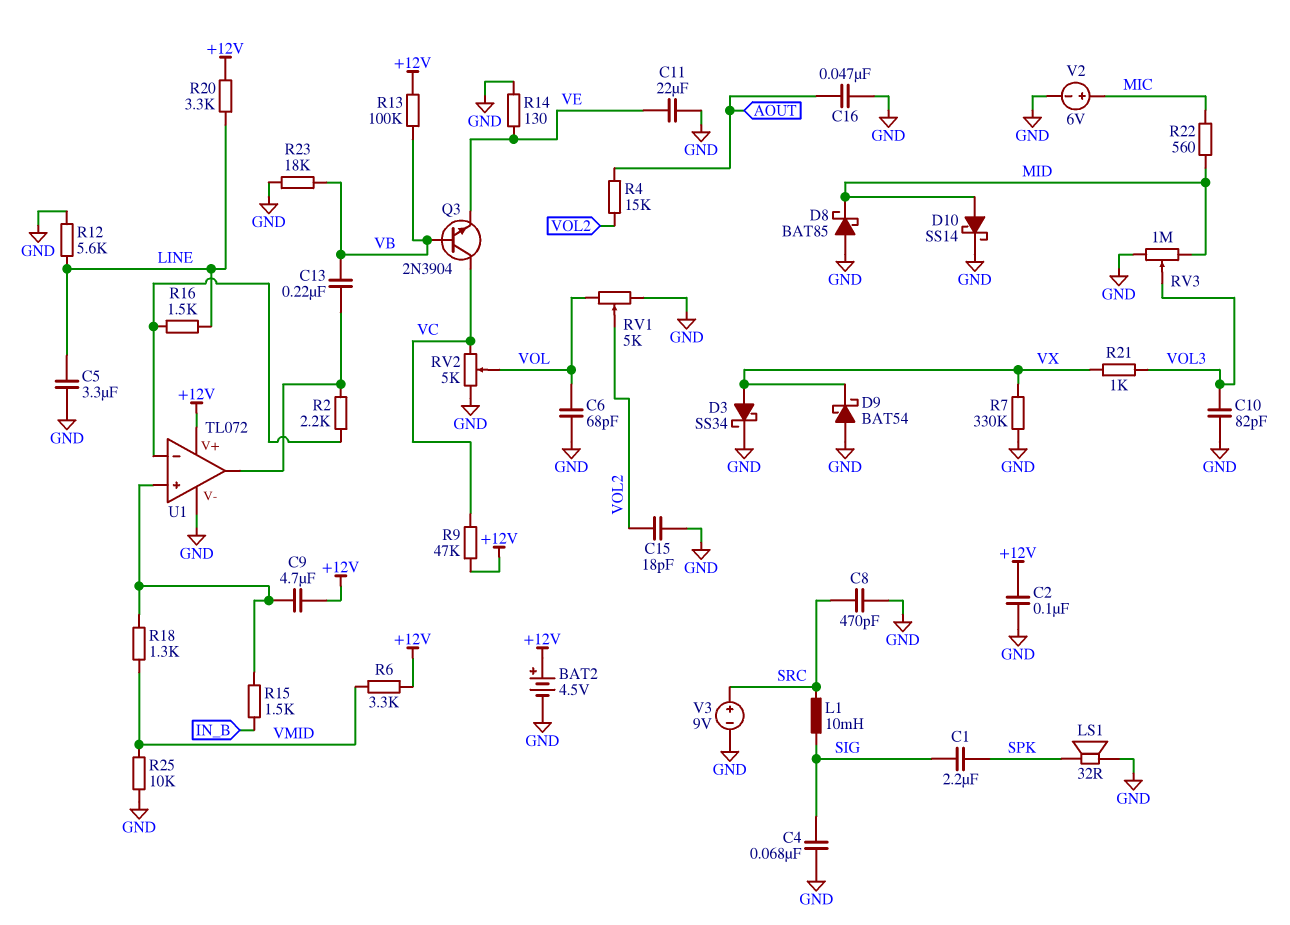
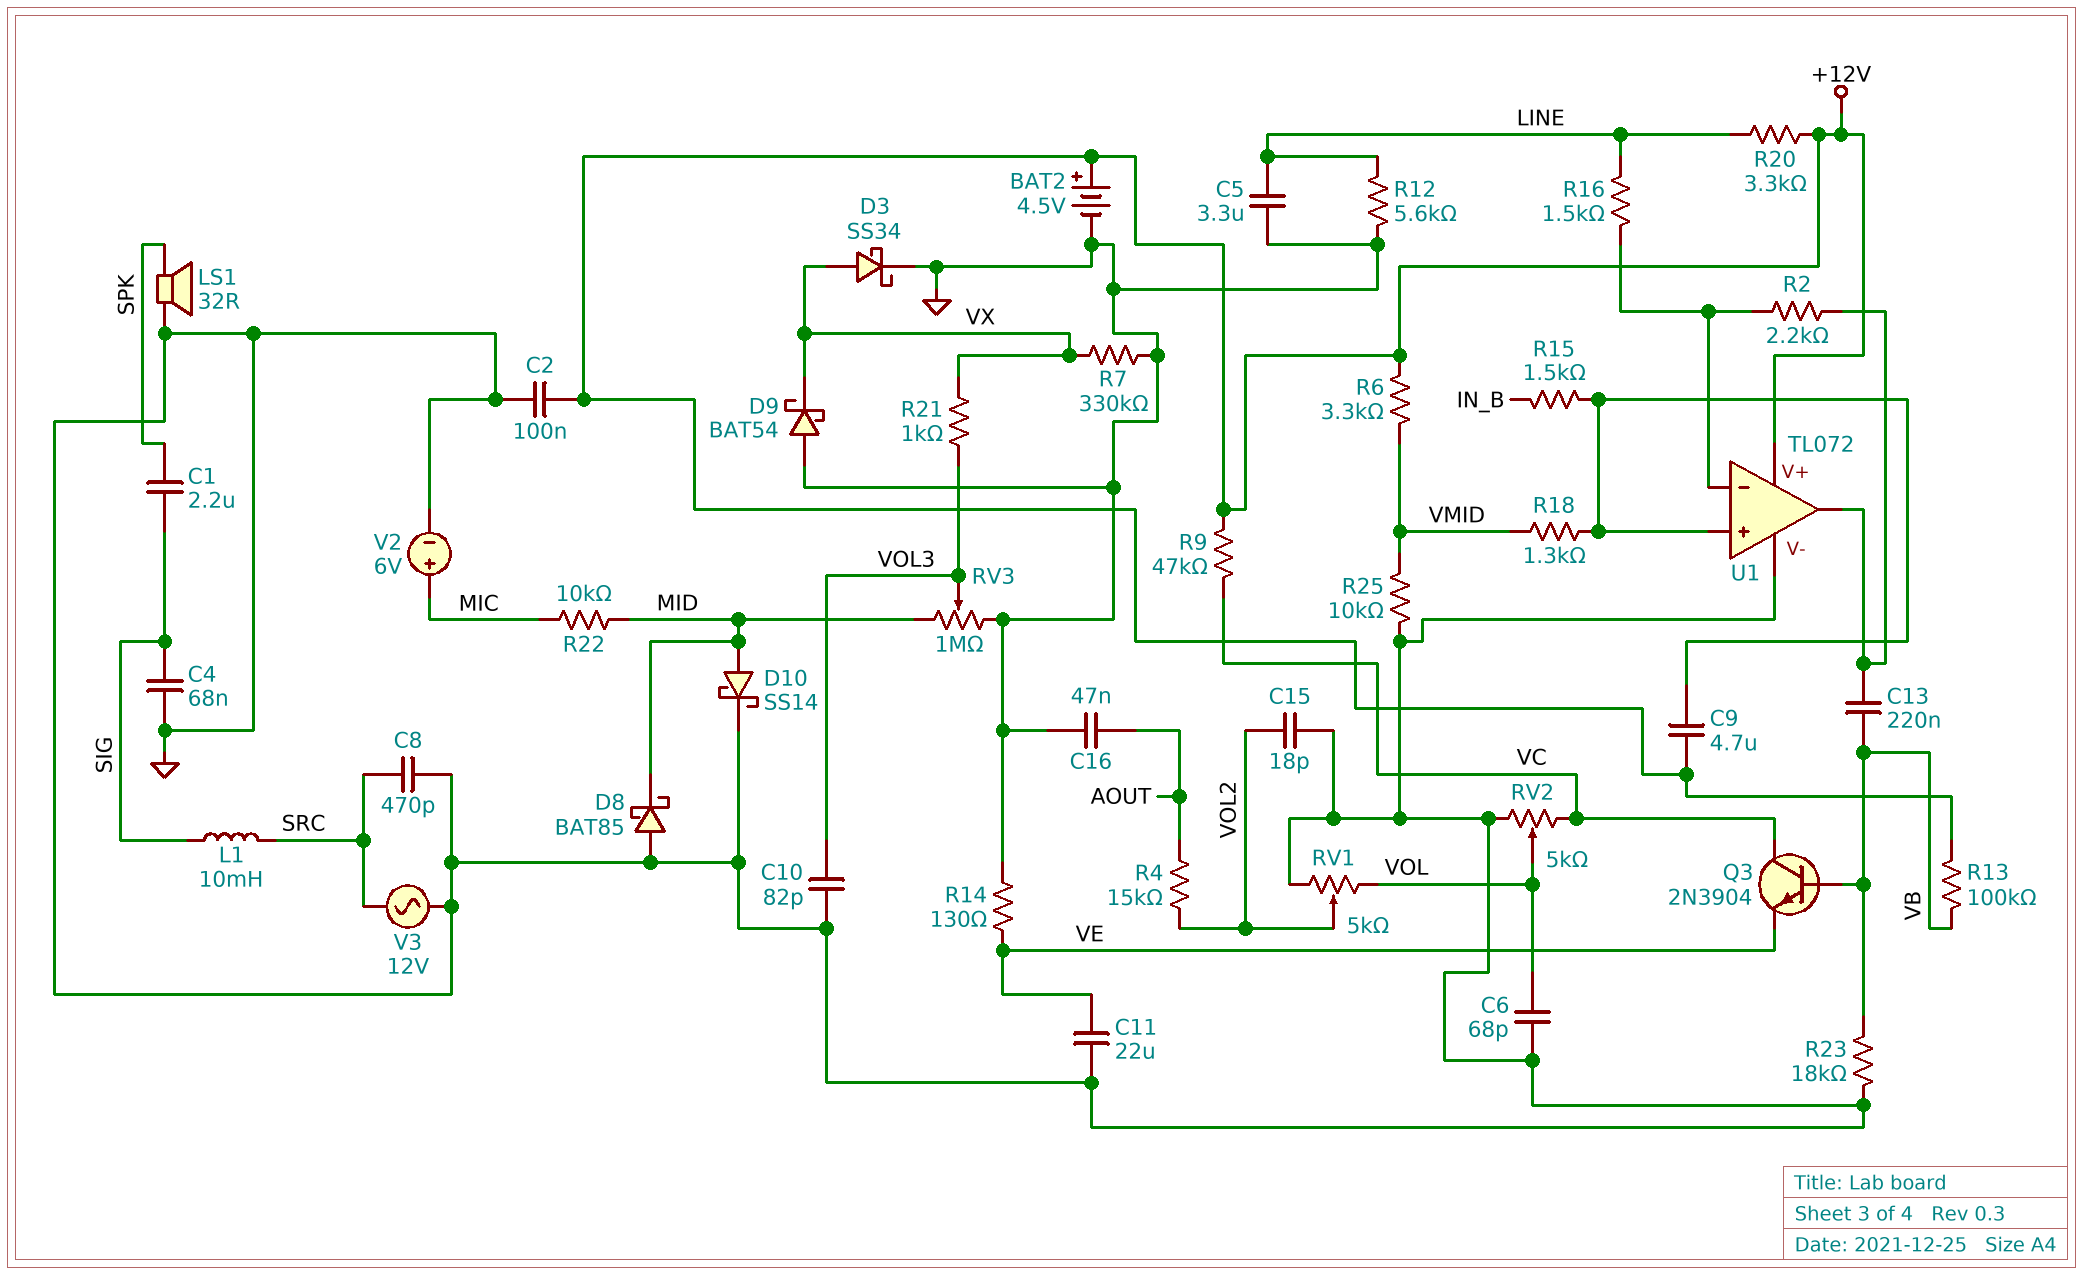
R22: 560 (MIC, MID) -> 10k (MIC, MID)
V3: 9V (plus SRC, minus GND) -> AC 12V (GND, SRC)

